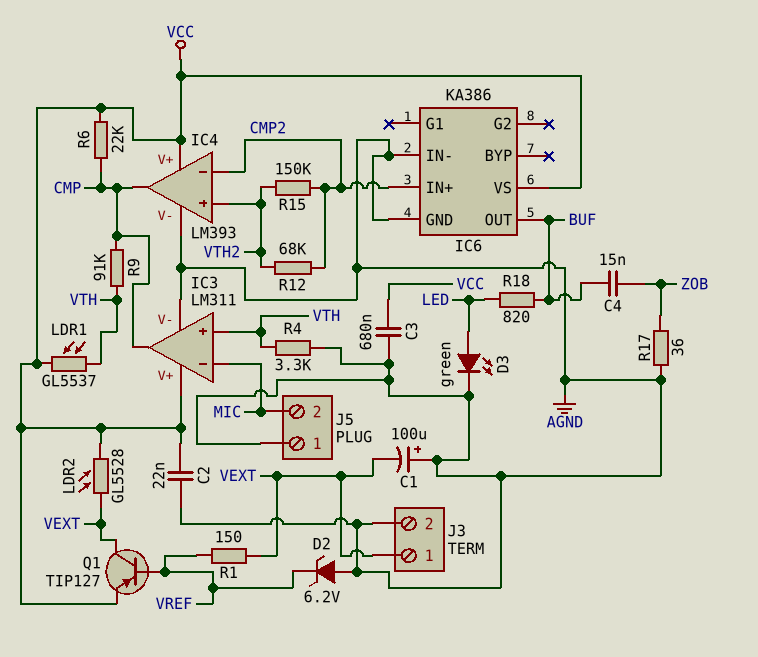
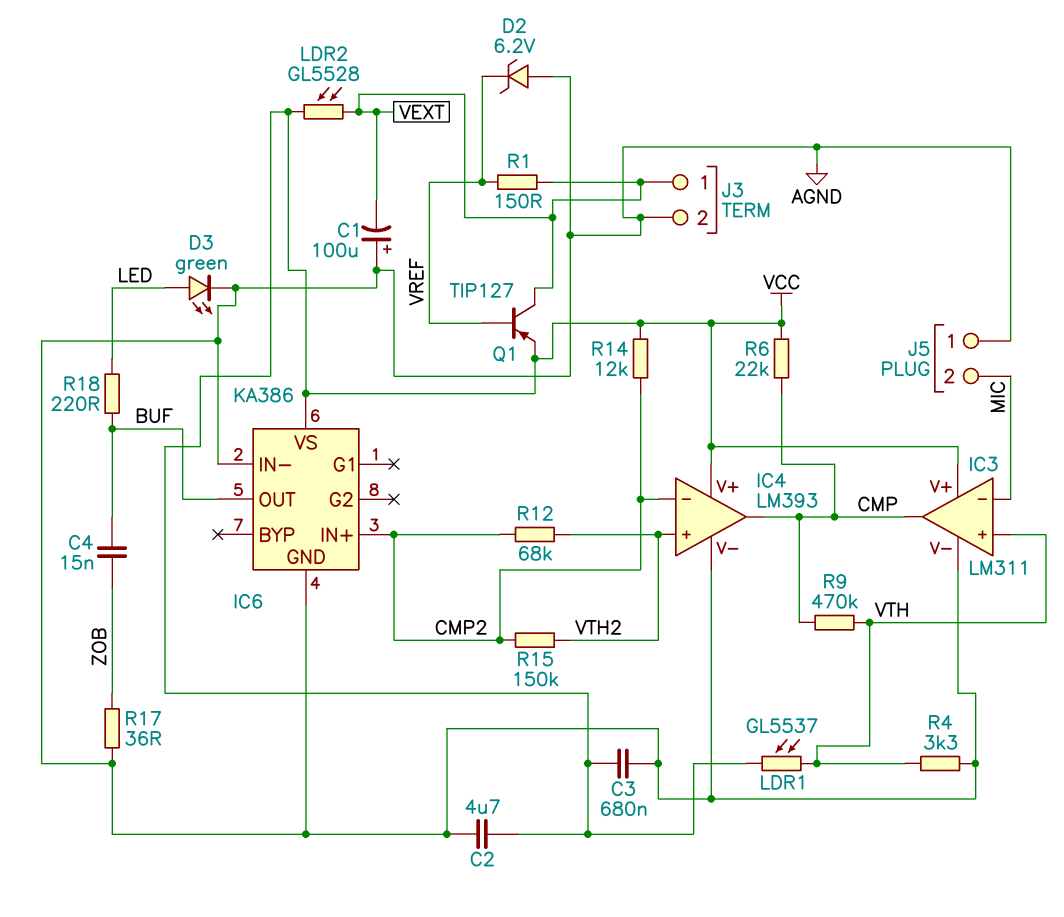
C2: 22nF (AGND, VCC) -> 4.7uF (AGND, VCC)
R9: 91k (CMP, VTH) -> 470k (CMP, VTH)
R14: none -> 12k (CMP2, VCC)
R18: 820 (BUF, LED) -> 220 (BUF, LED)

